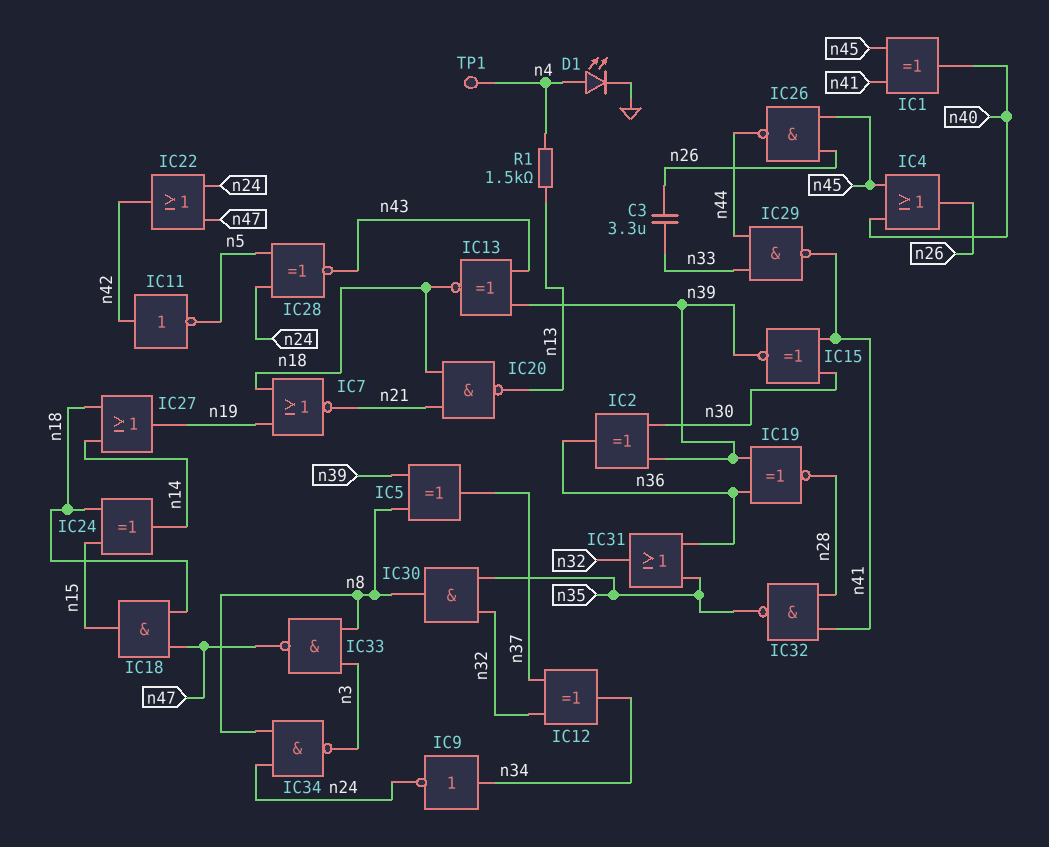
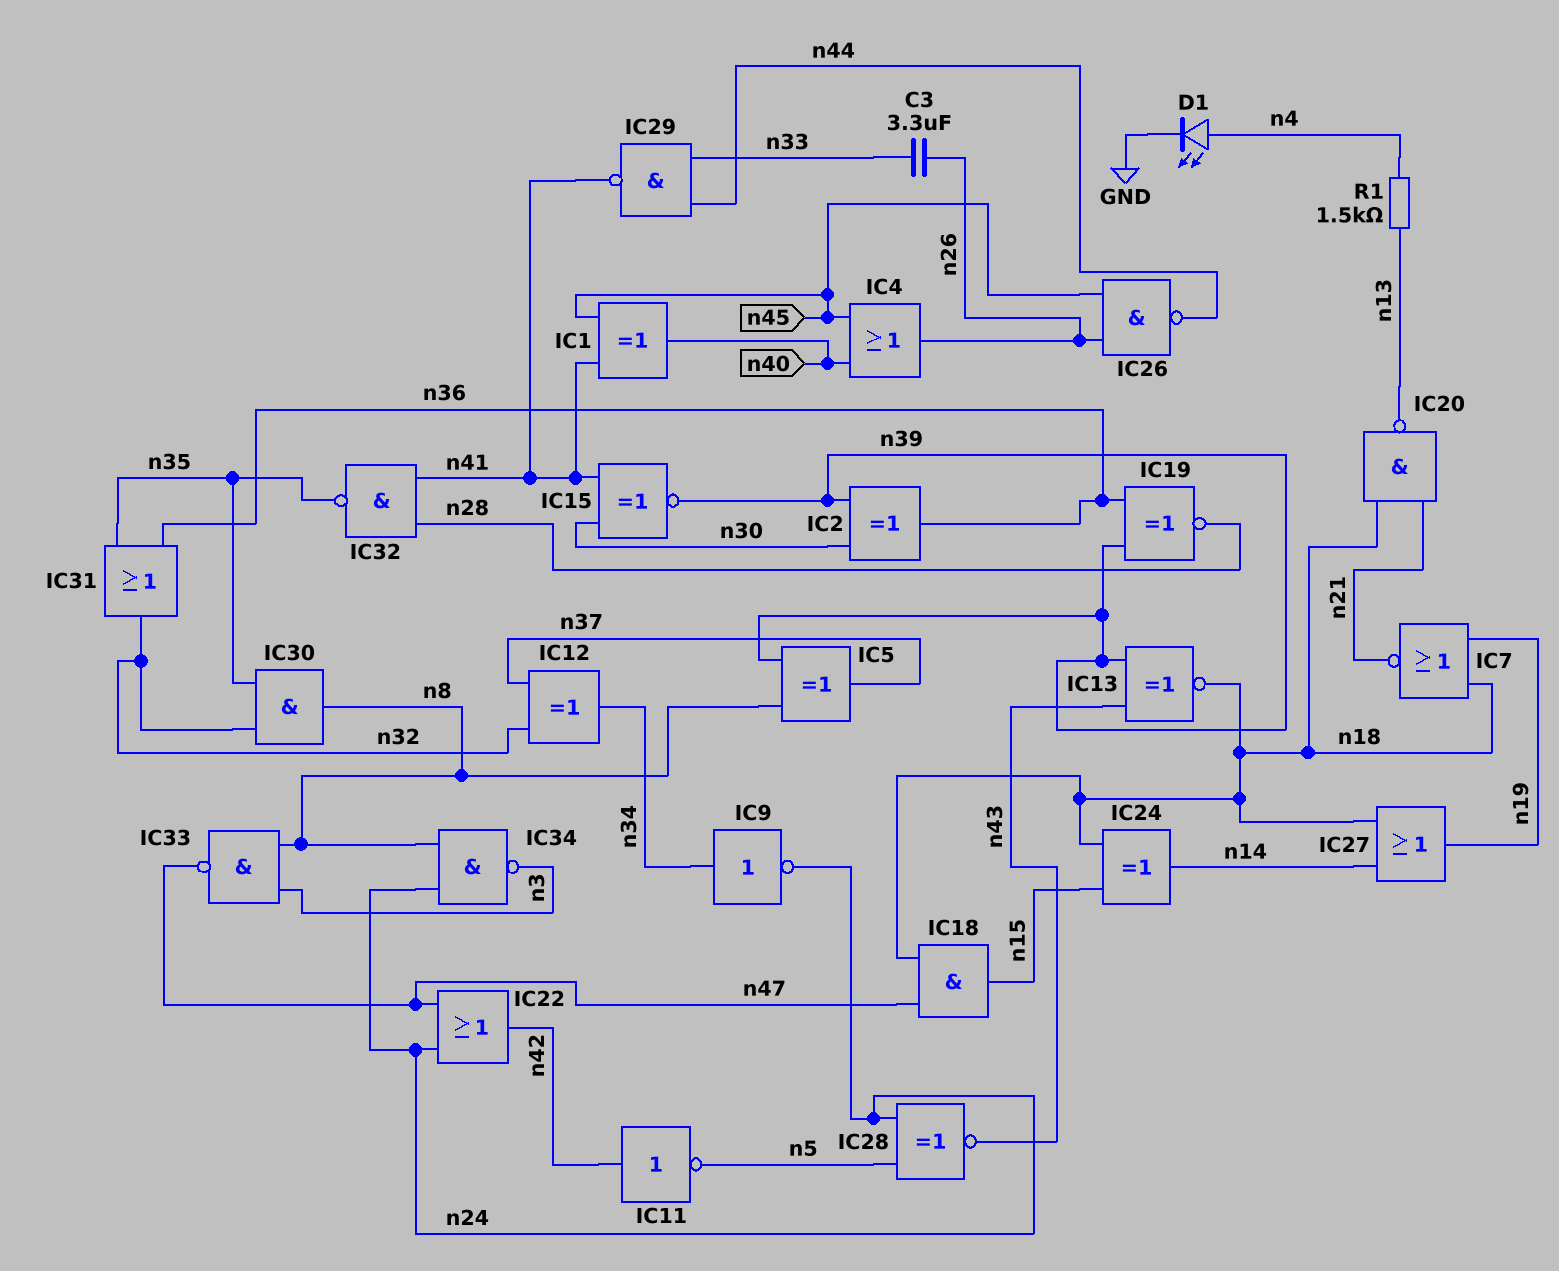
TP1: test point (n4) -> none

